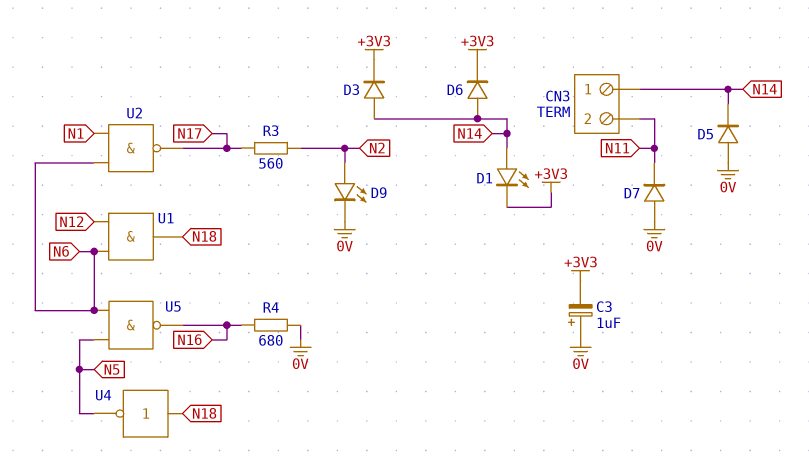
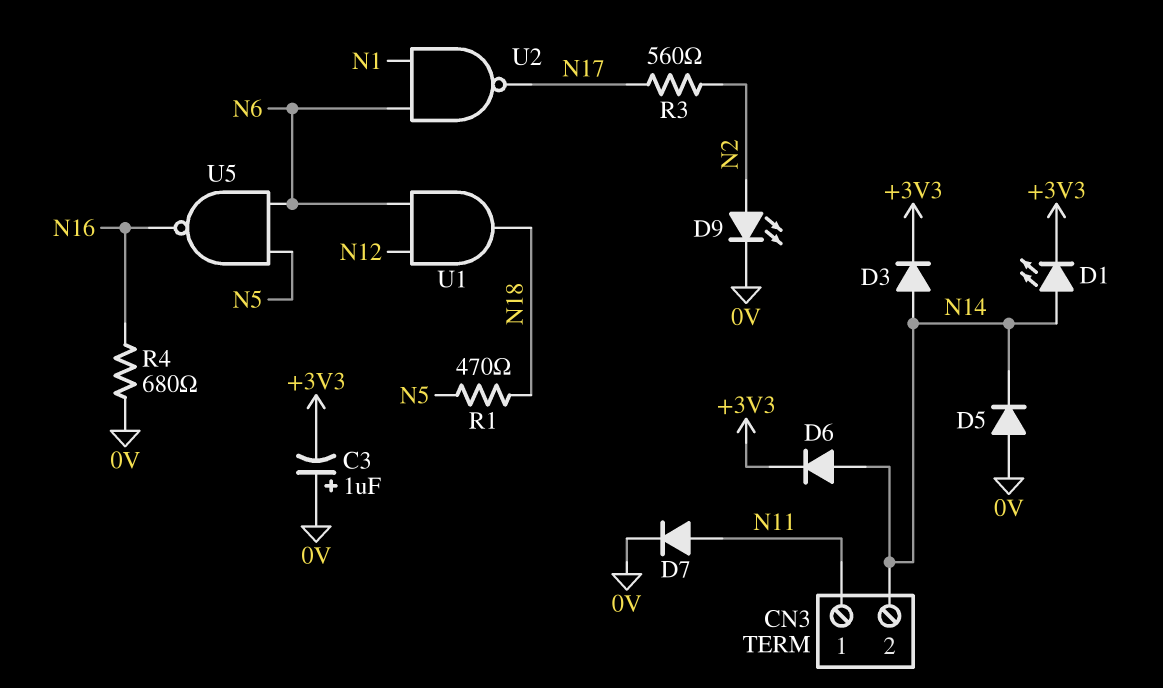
CN3 pin 1: N14 -> N11
CN3 pin 2: N11 -> N14
D7: diode (A 0V, K N11) -> diode (A N11, K 0V)
R1: none -> 470 (N5, N18)
U4: NOT (in N18, out N5) -> none

